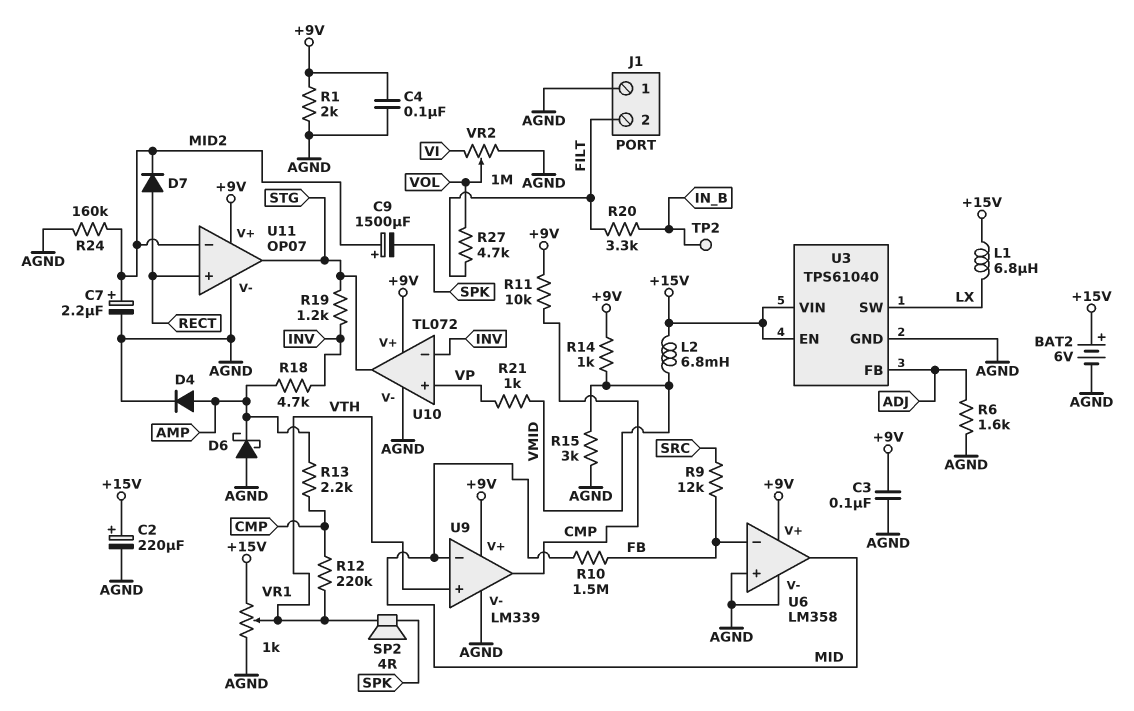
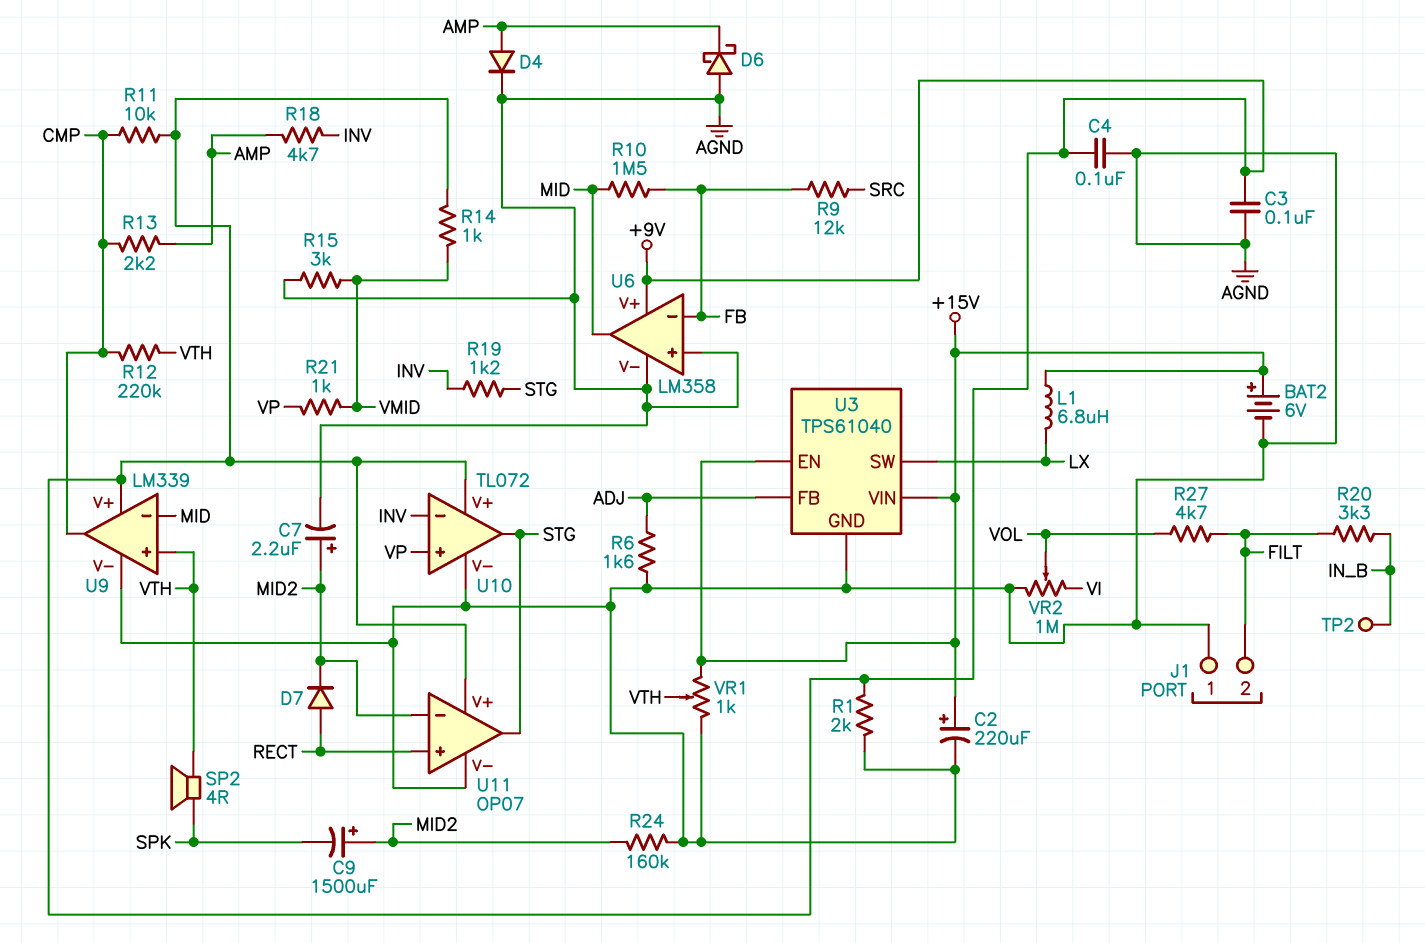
L2: 6.8mH (+15V, VMID) -> none

